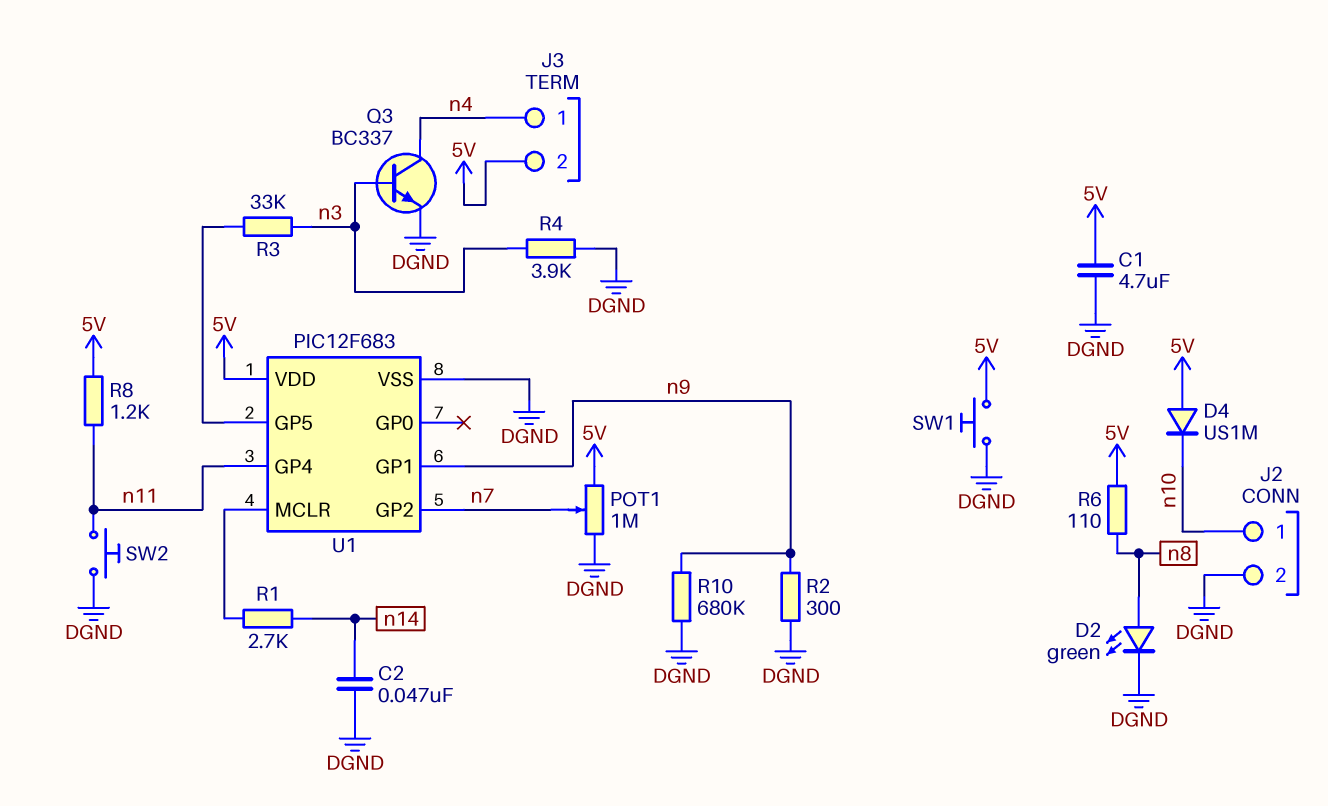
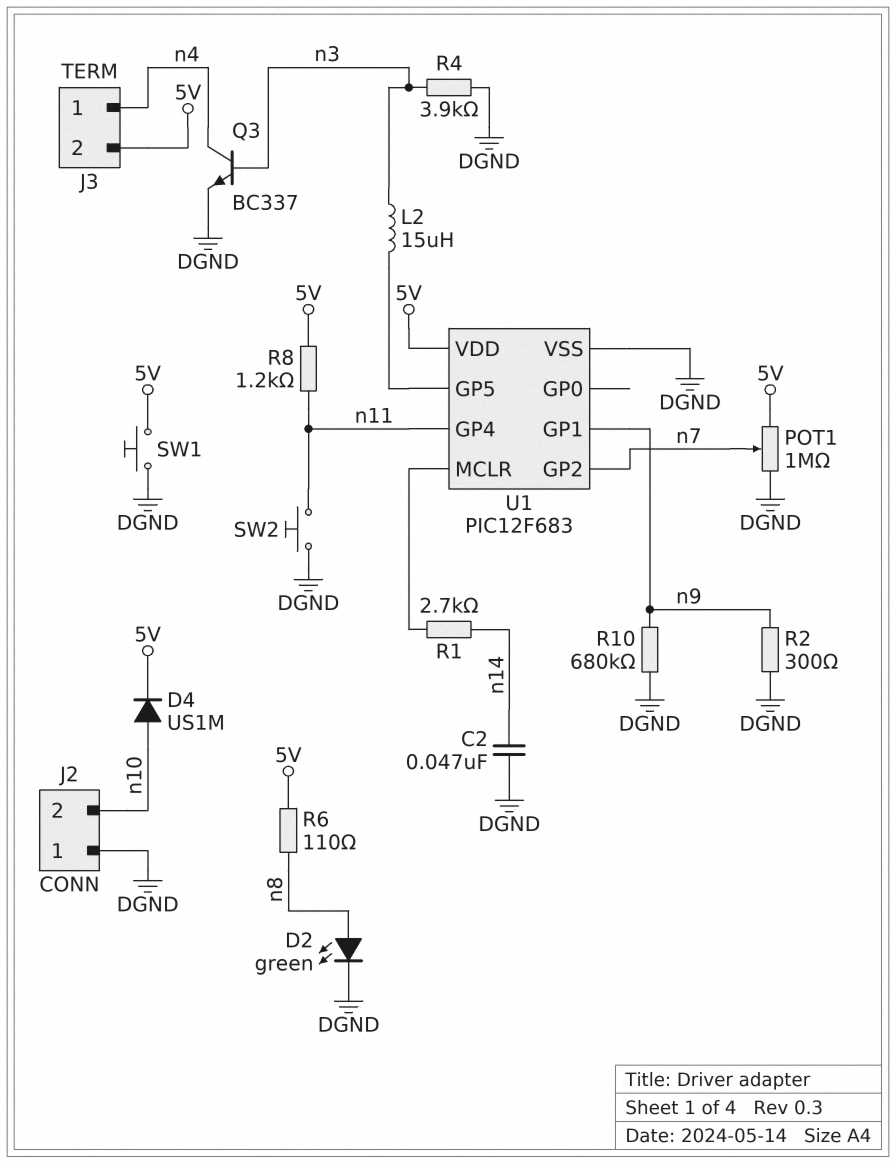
C1: 4.7uF (5V, DGND) -> none
D4: diode US1M (A 5V, K n10) -> diode US1M (A n10, K 5V)
J2 pin 1: n10 -> DGND
J2 pin 2: DGND -> n10
L2: none -> 15uH (U1/GP5, n3)
R3: 33k (U1/GP5, n3) -> none

